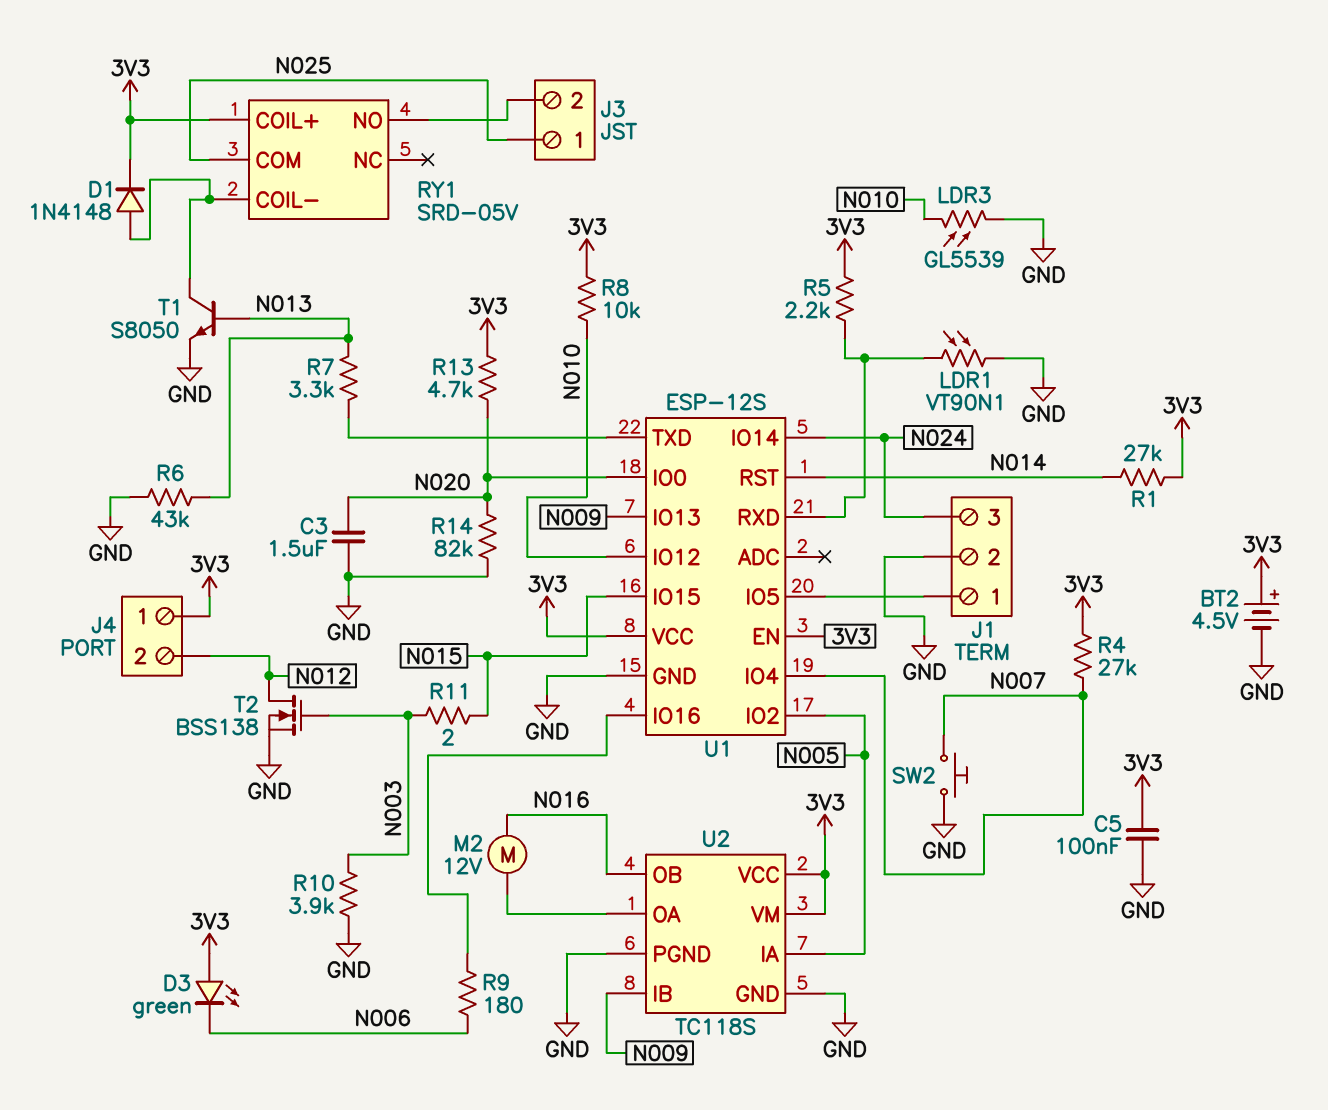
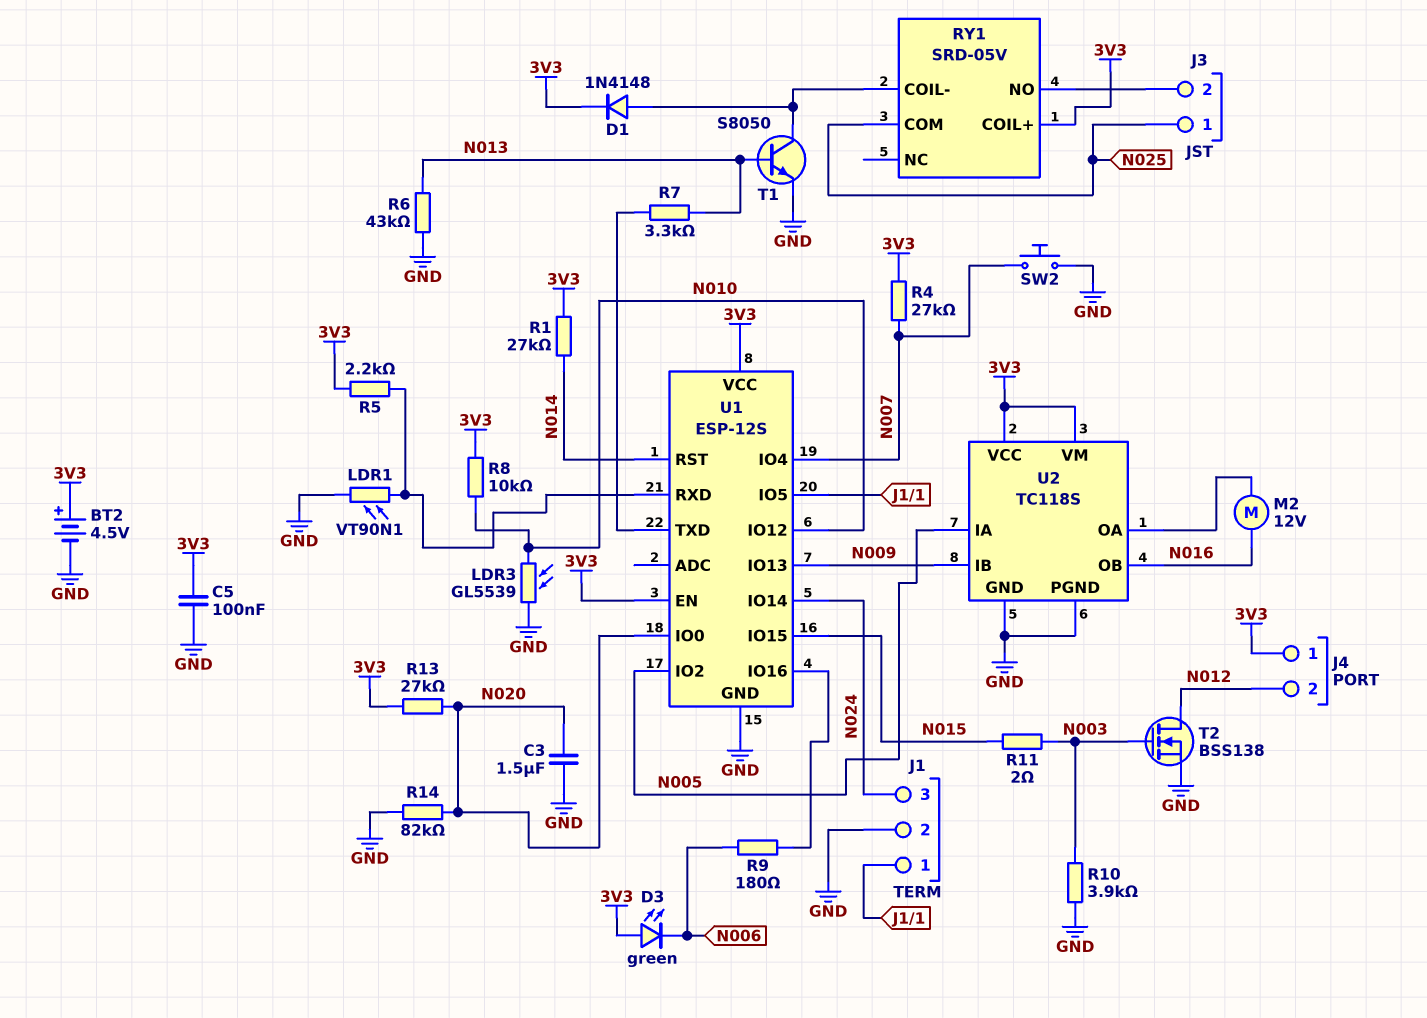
R13: 4.7k (3V3, N020) -> 27k (3V3, N020)

